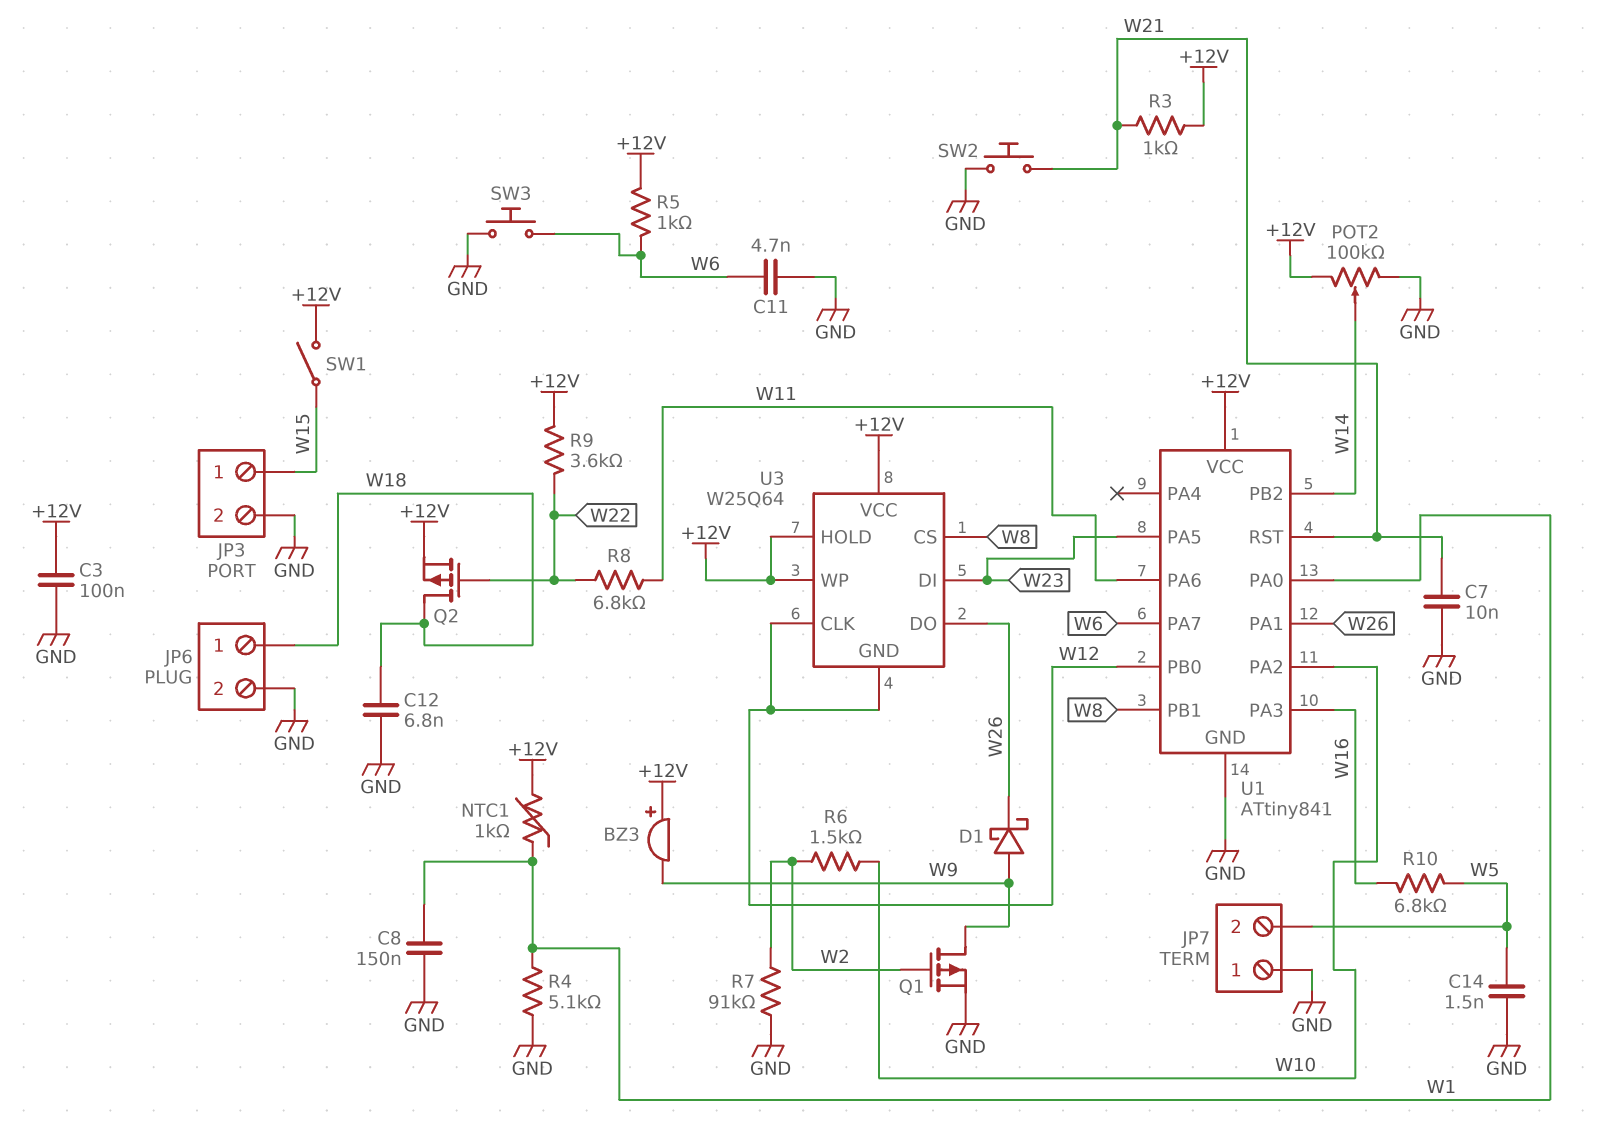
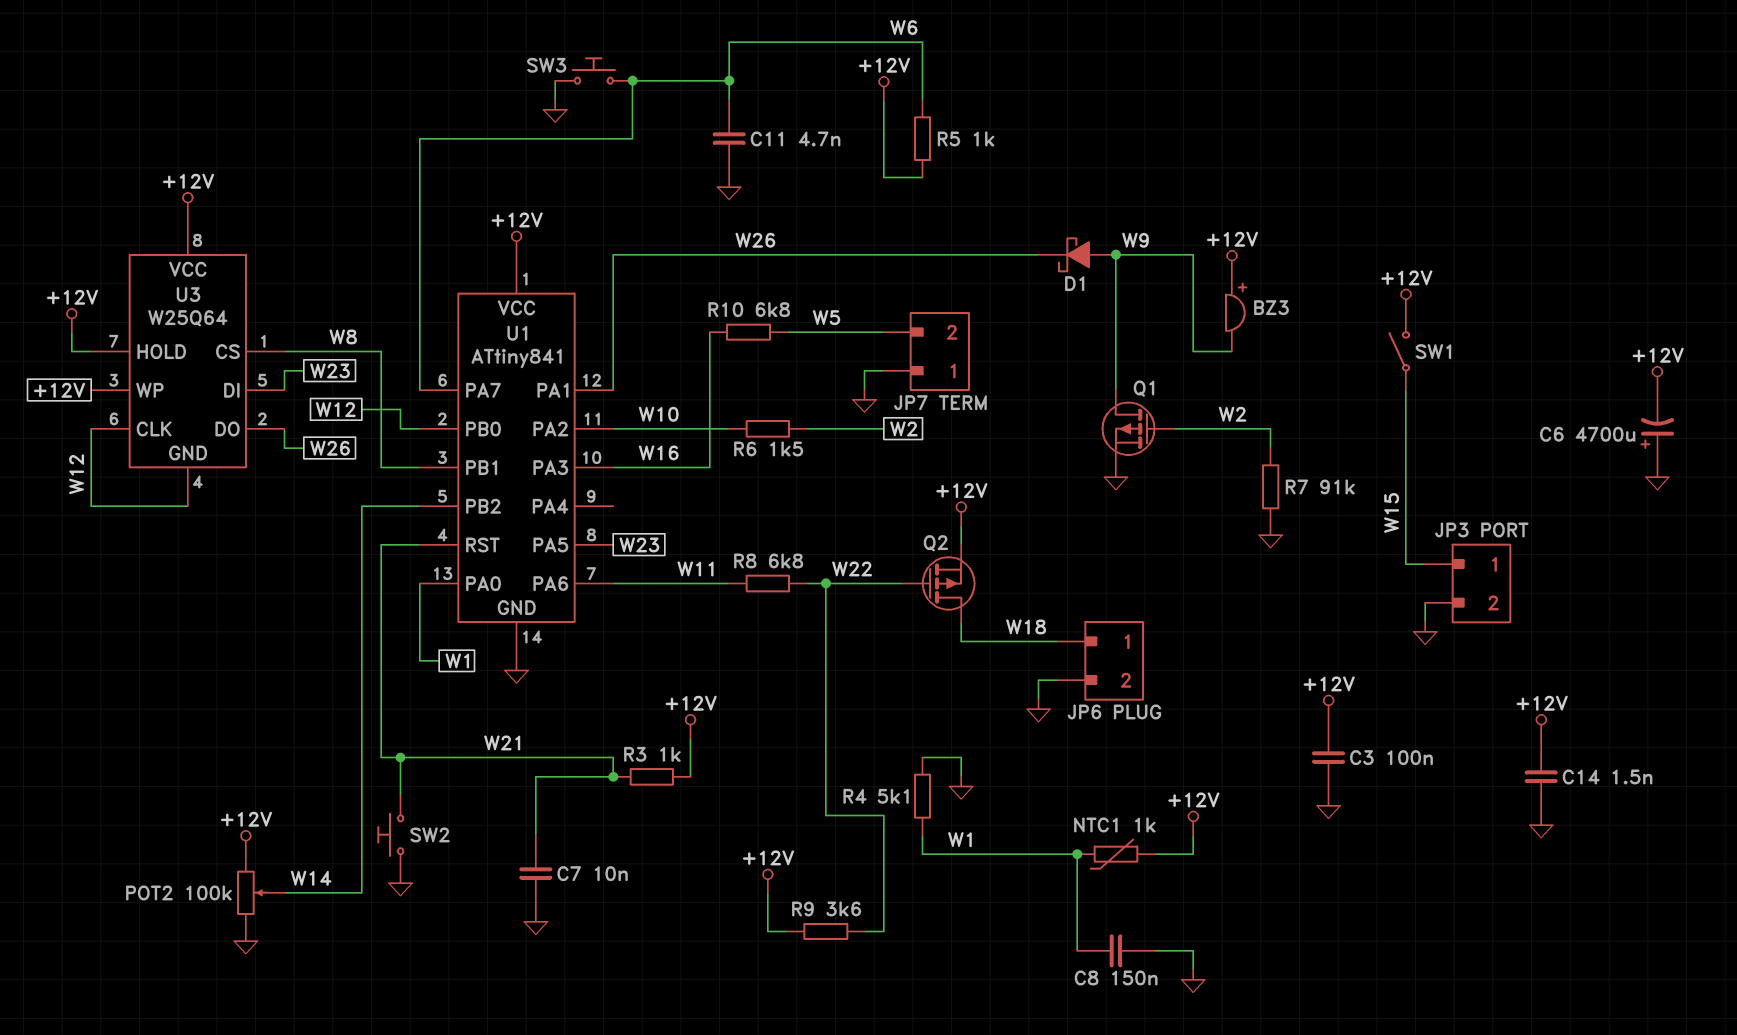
C6: none -> 4700uF (plus GND, minus +12V)
C12: 6.8nF (GND, W18) -> none
C14: 1.5nF (GND, W5) -> 1.5nF (+12V, GND)

